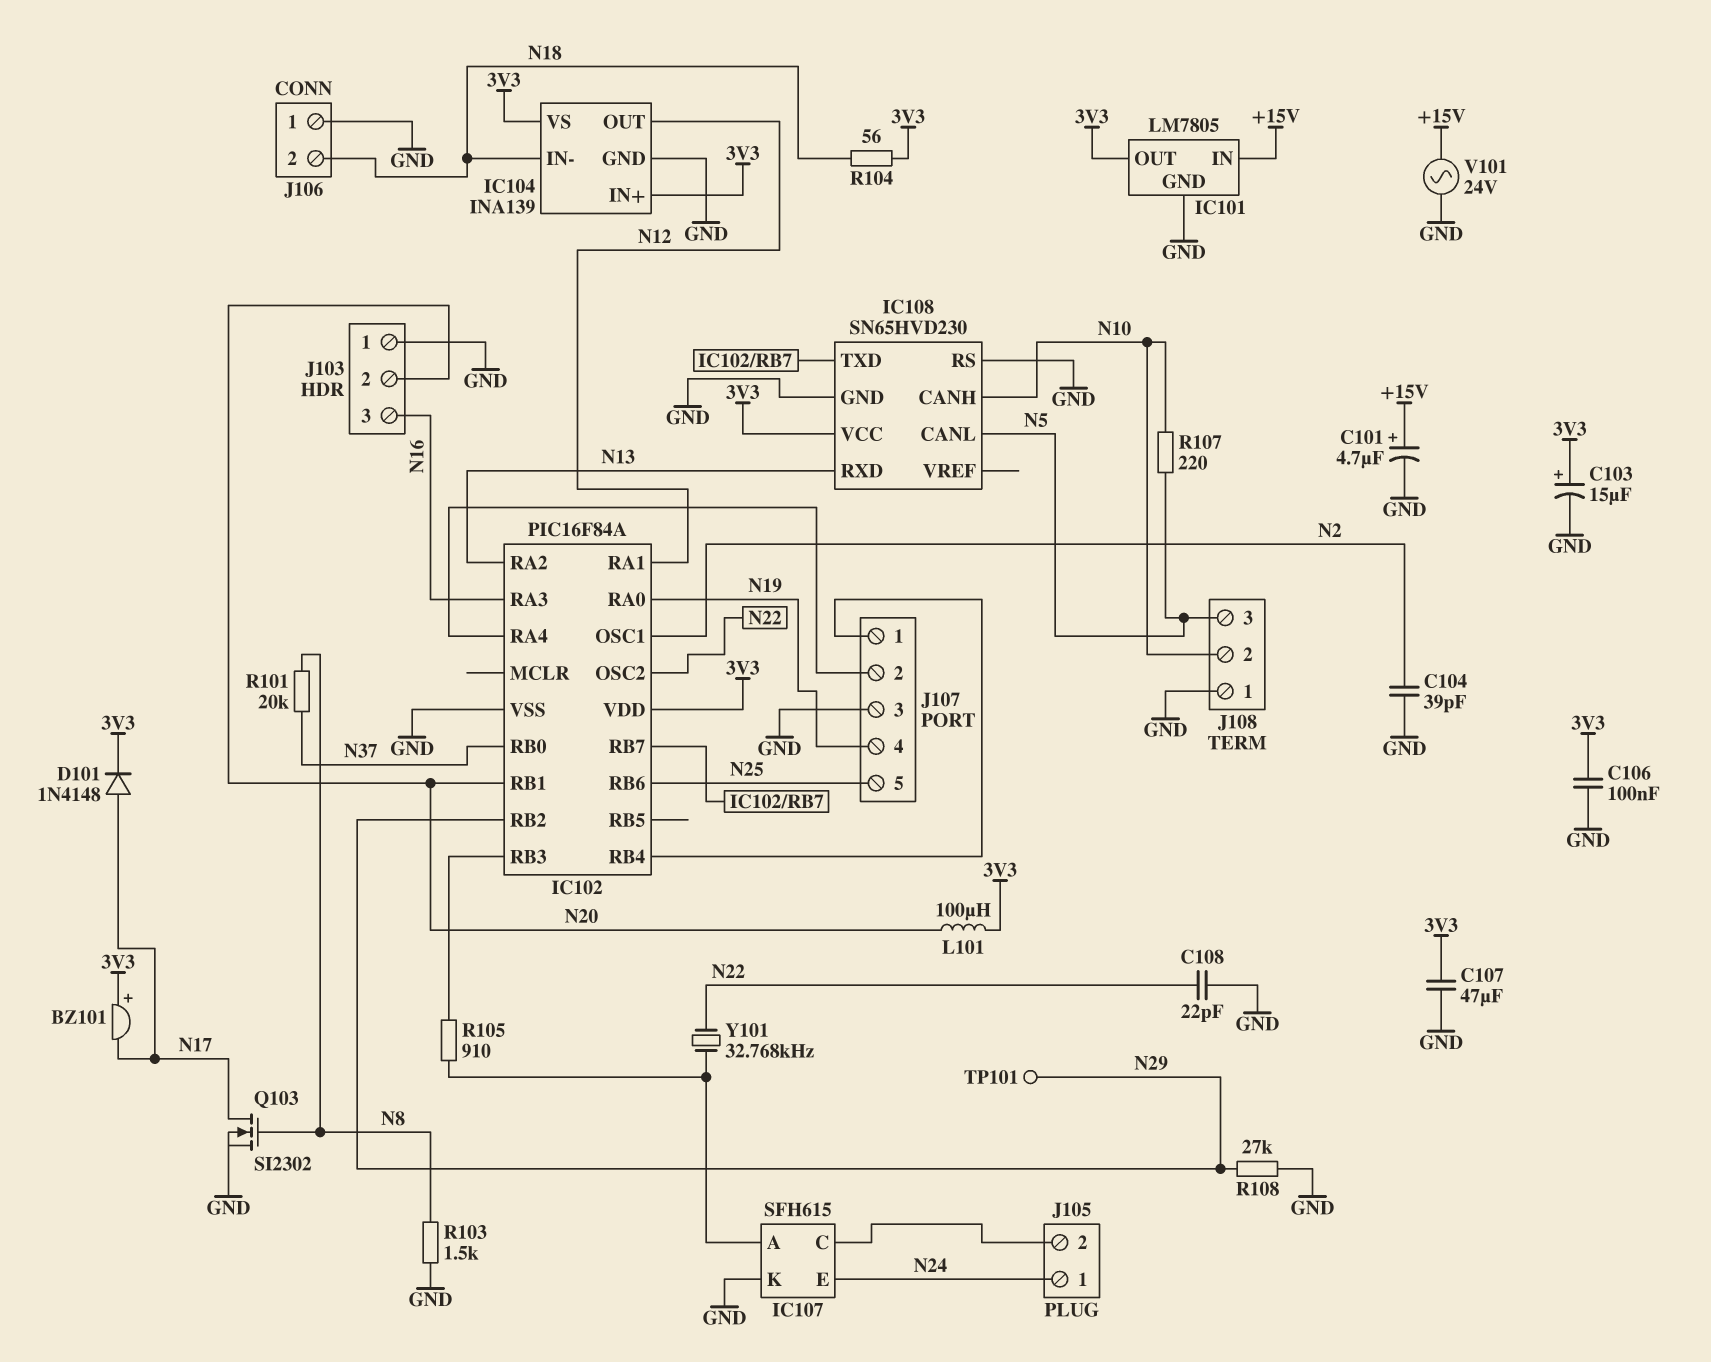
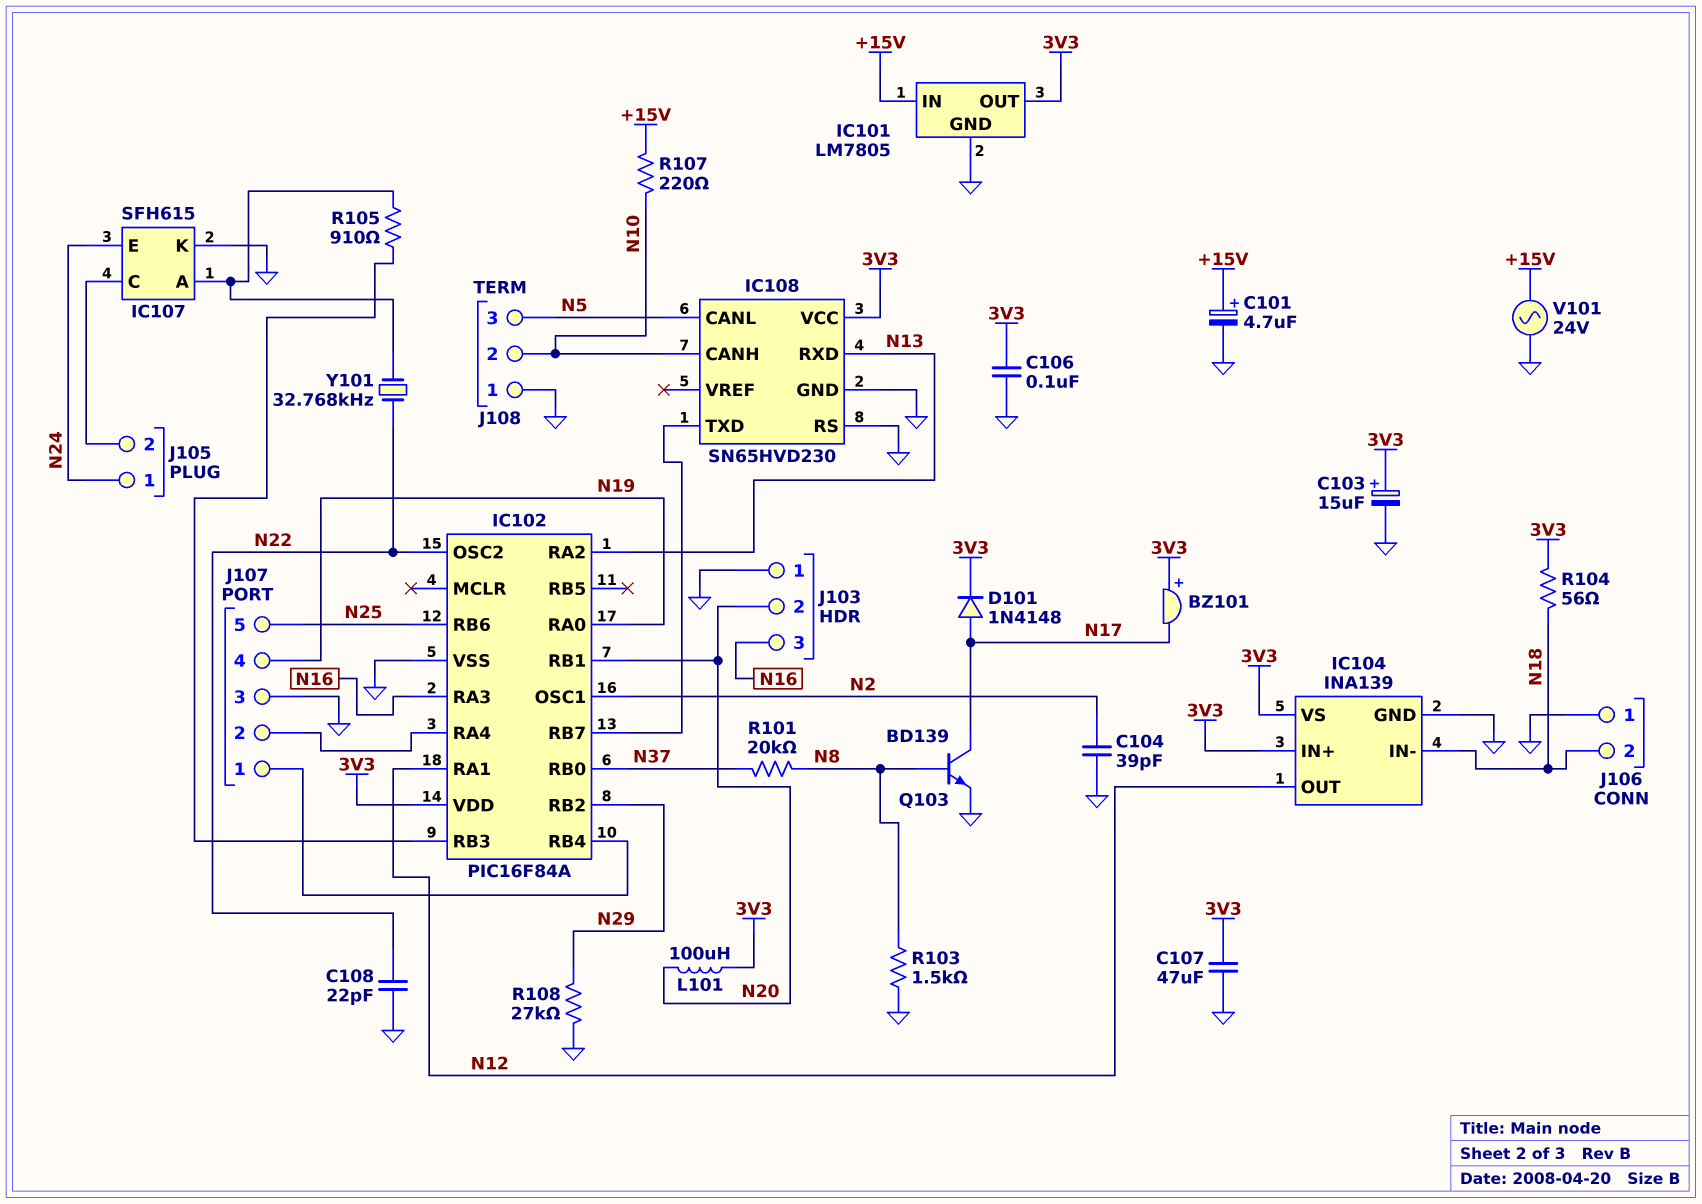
Q103: NMOS SI2302 (G N8, D N17, S GND) -> NPN BD139 (B N8, C N17, E GND)
R107: 220 (N5, N10) -> 220 (+15V, N10)
TP101: test point (N29) -> none

